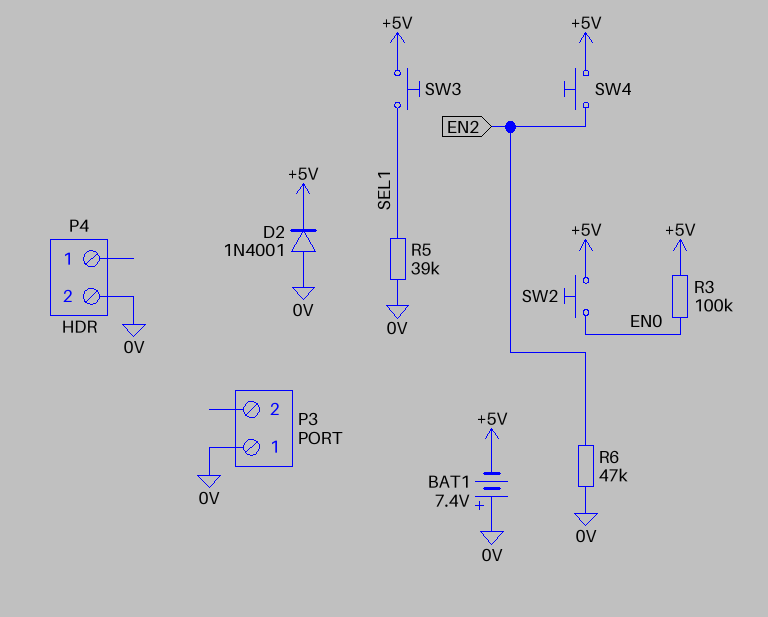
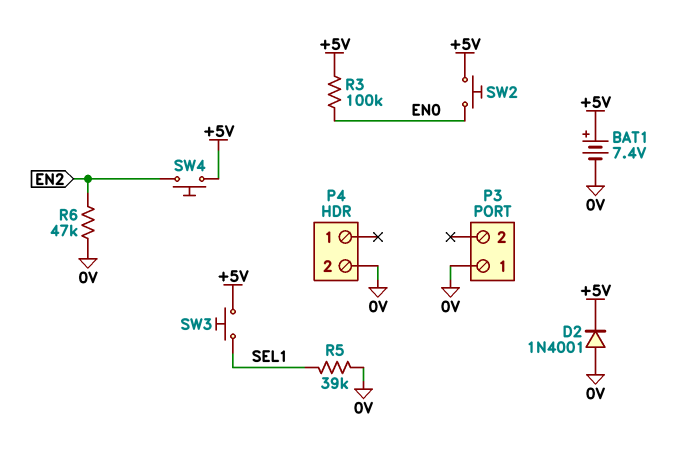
BAT1: 7.4V (plus 0V, minus +5V) -> 7.4V (plus +5V, minus 0V)

